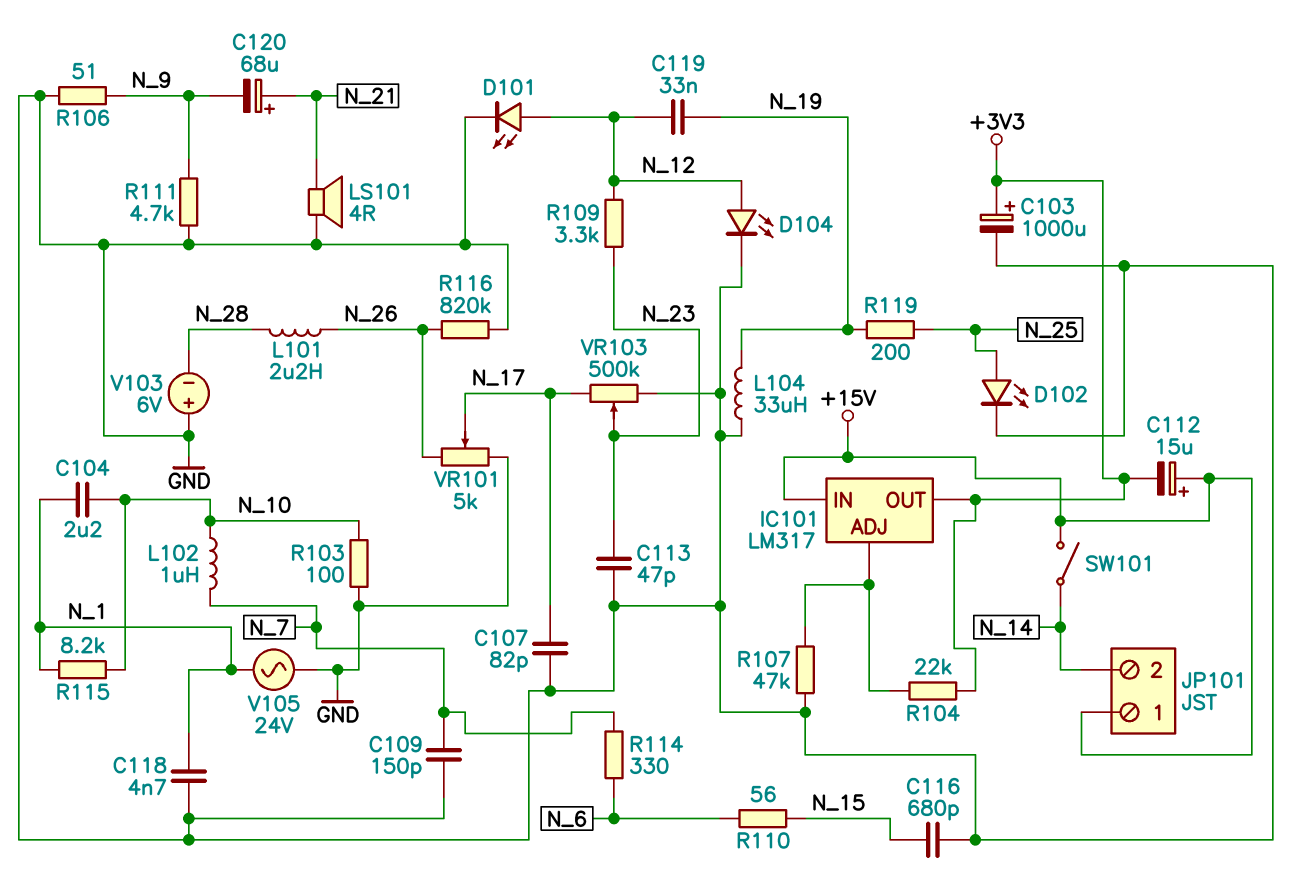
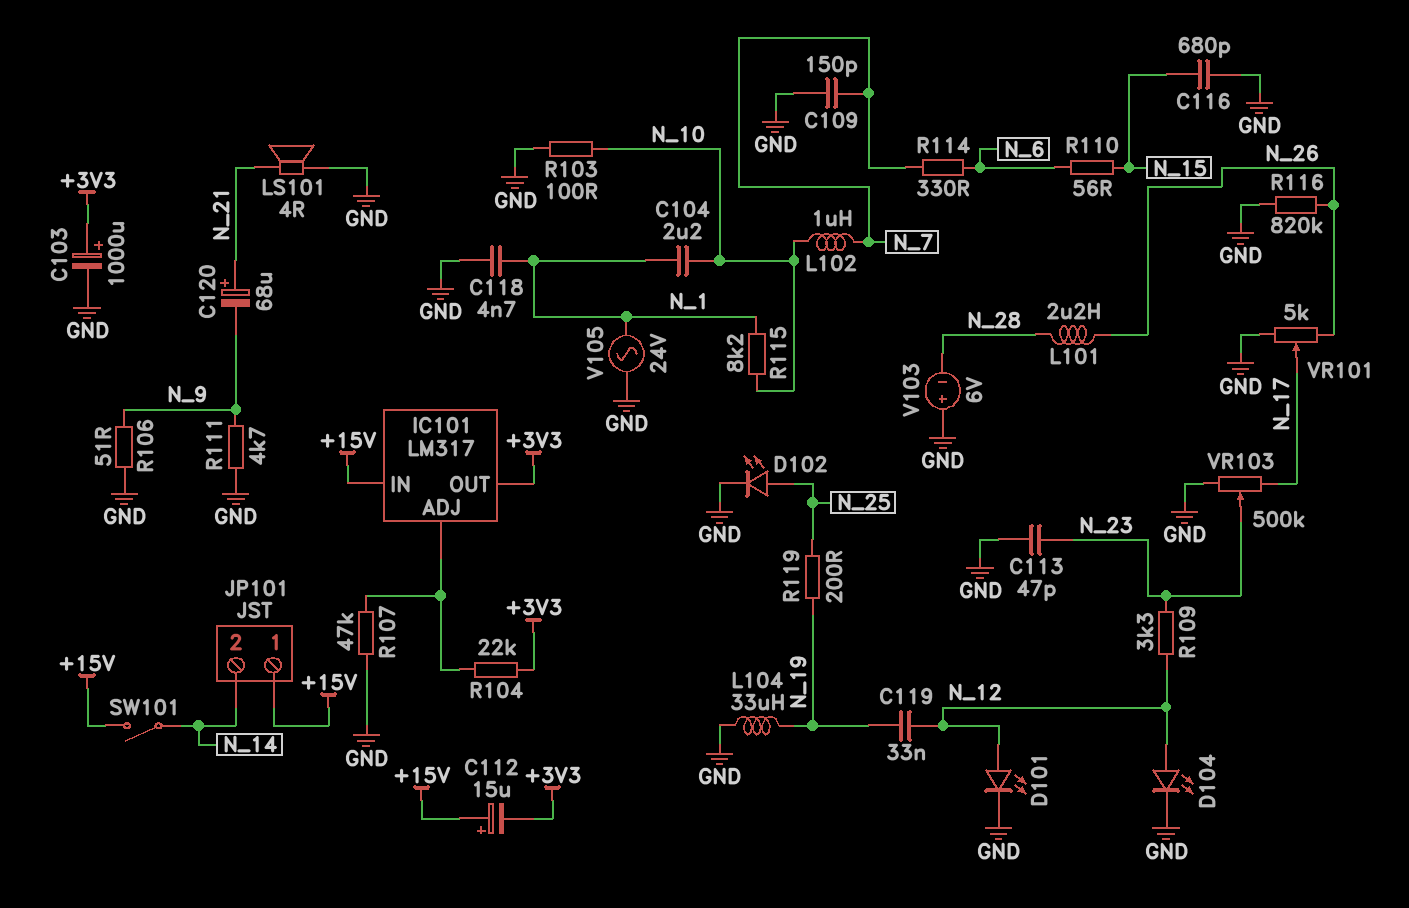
C107: 82pF (GND, N_17) -> none

